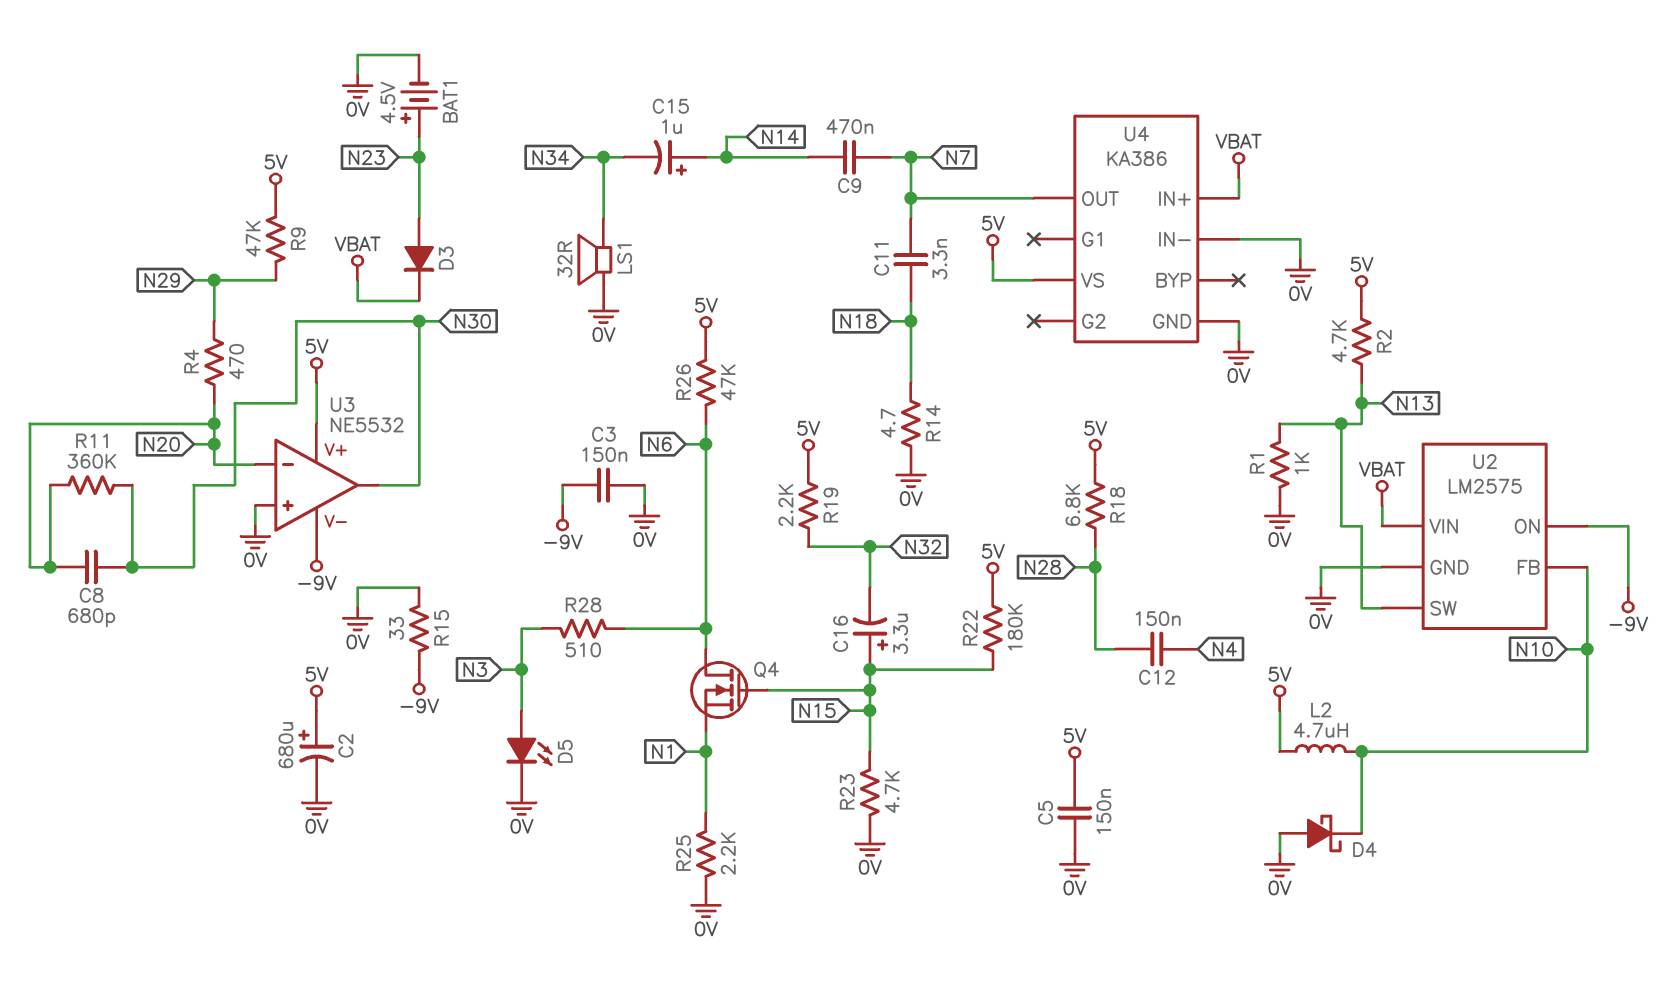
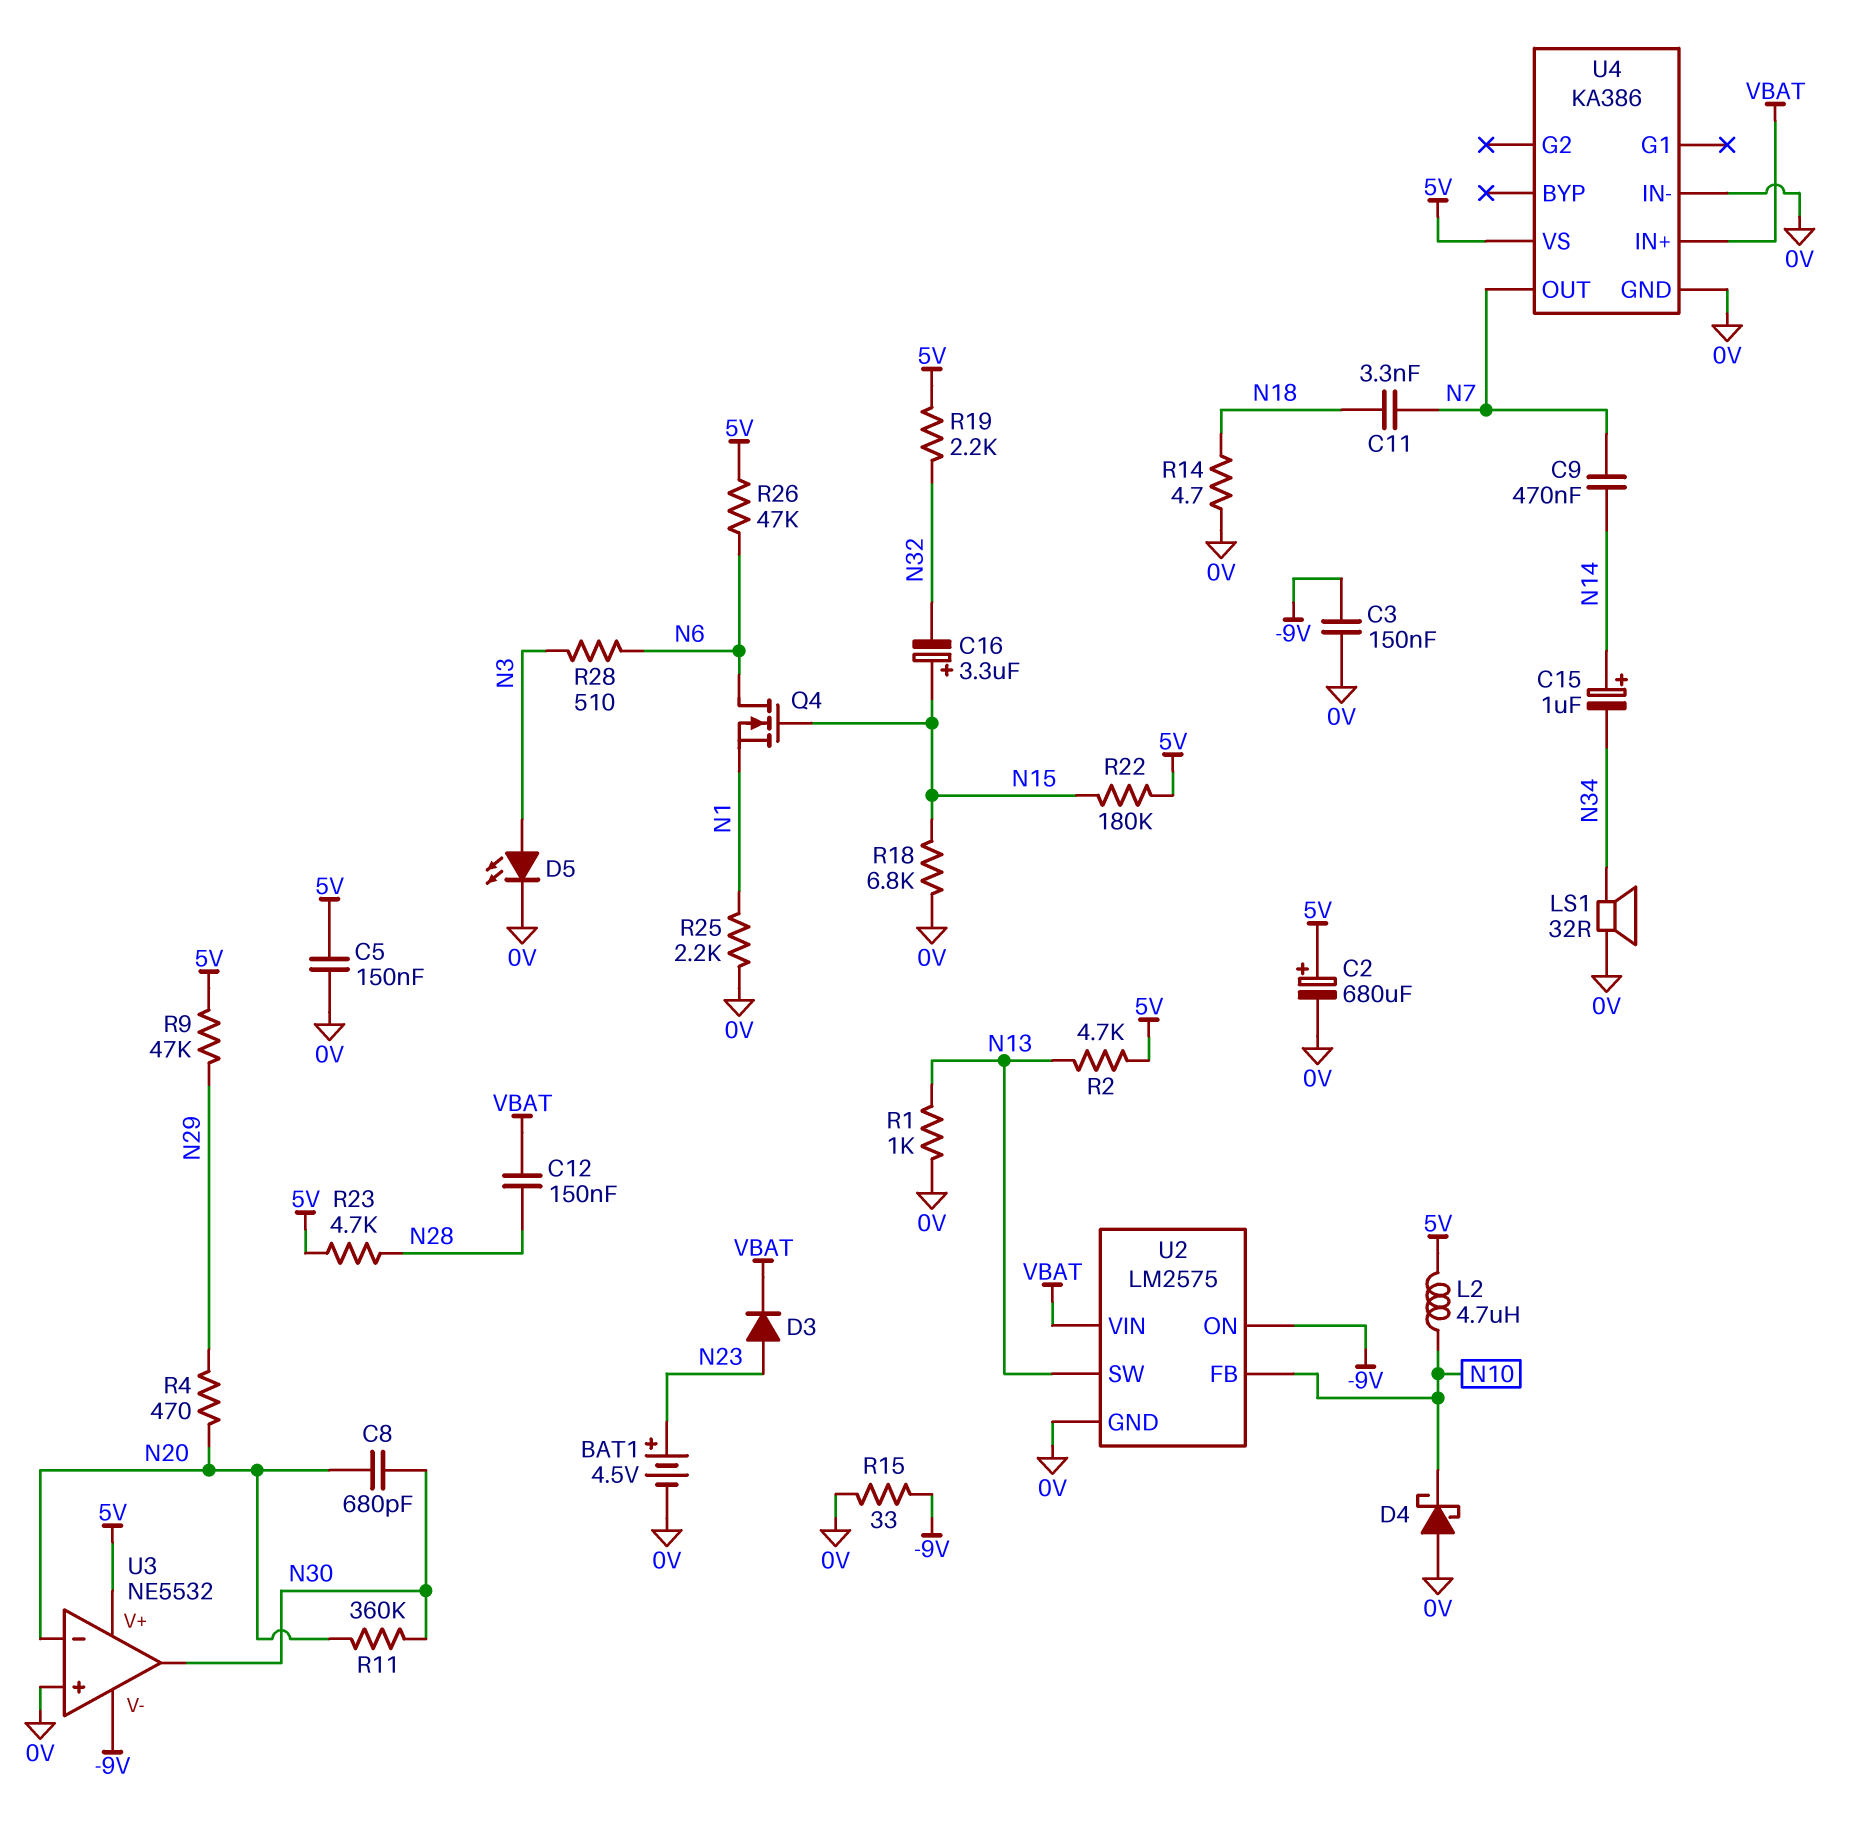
C12: 150nF (N4, N28) -> 150nF (N28, VBAT)
R18: 6.8k (5V, N28) -> 6.8k (0V, N15)
R23: 4.7k (0V, N15) -> 4.7k (5V, N28)

